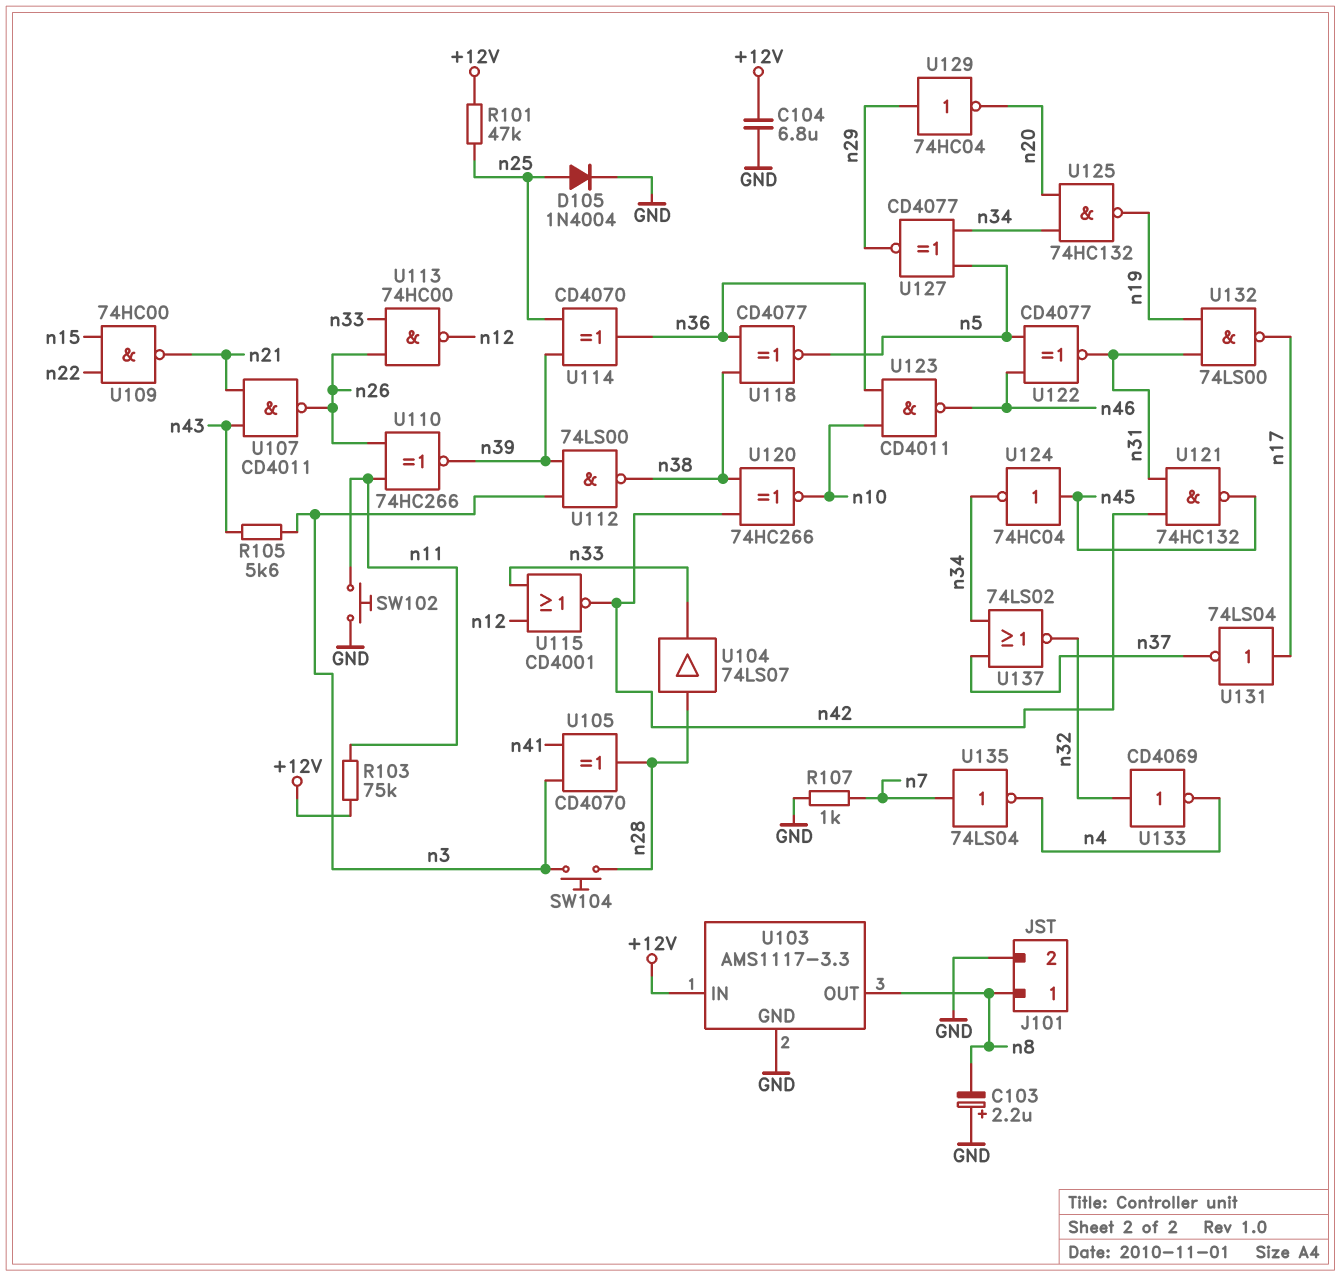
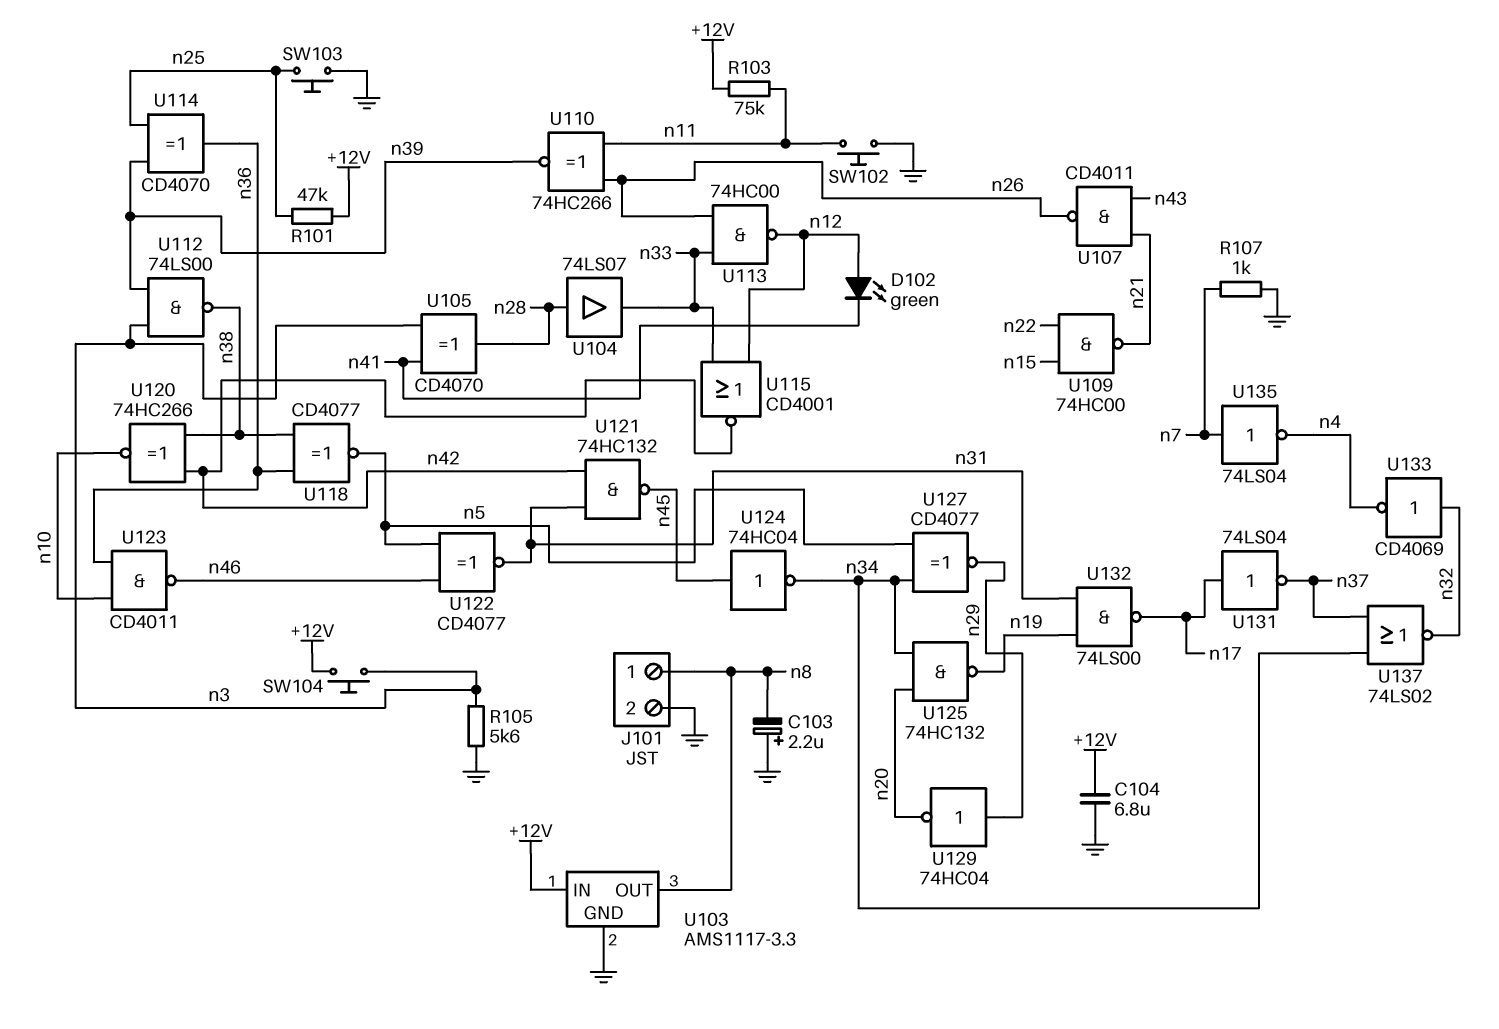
D102: none -> LED green (A n12, K n41)
D105: diode 1N4004 (A n25, K GND) -> none
R105: 5.6k (n3, n43) -> 5.6k (GND, n3)
SW103: none -> button (GND, n25)
SW104: button (n3, n28) -> button (+12V, n3)

